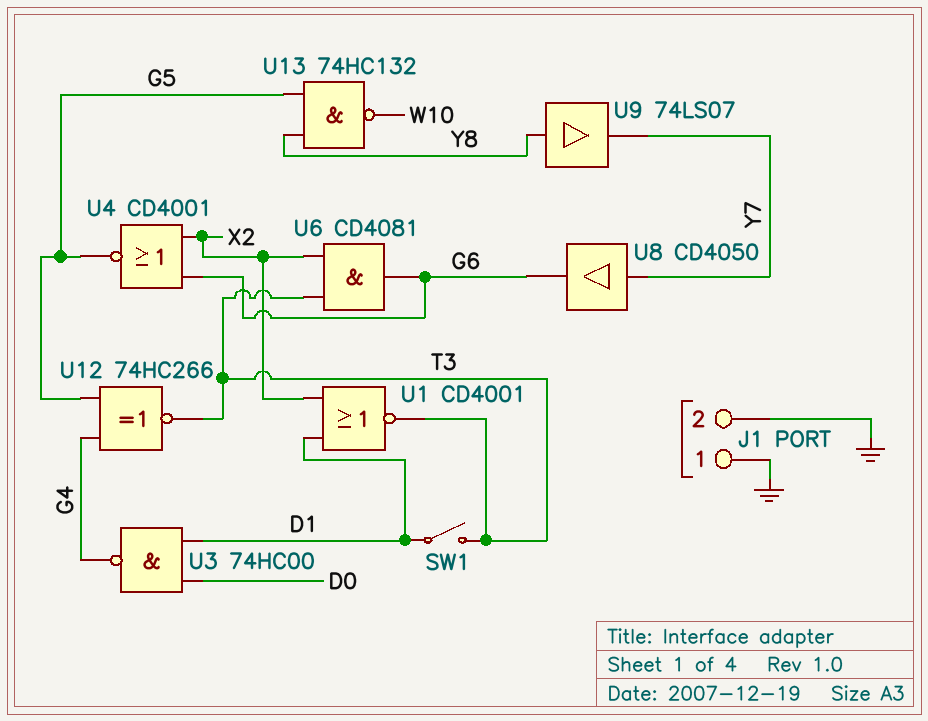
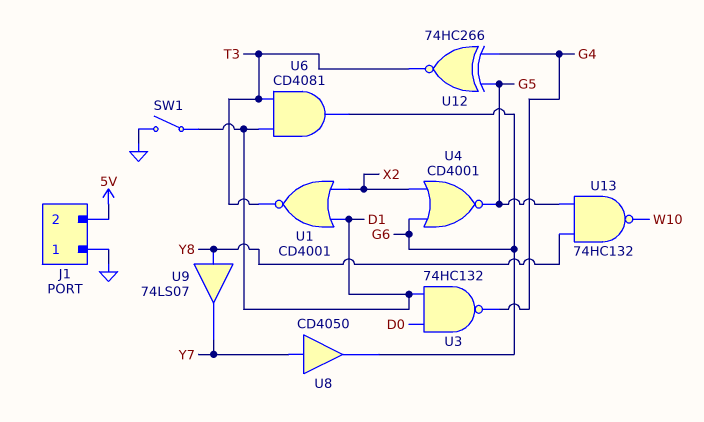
J1 pin 2: GND -> 5V
SW1: switch (D1, T3) -> switch (D1, GND)
U3: NAND 74HC00 (in D0, in D1, out G4) -> NAND 74HC132 (in D0, in D1, out G4)
U6: AND CD4081 (in T3, in X2, out G6) -> AND CD4081 (in D1, in T3, out G6)

